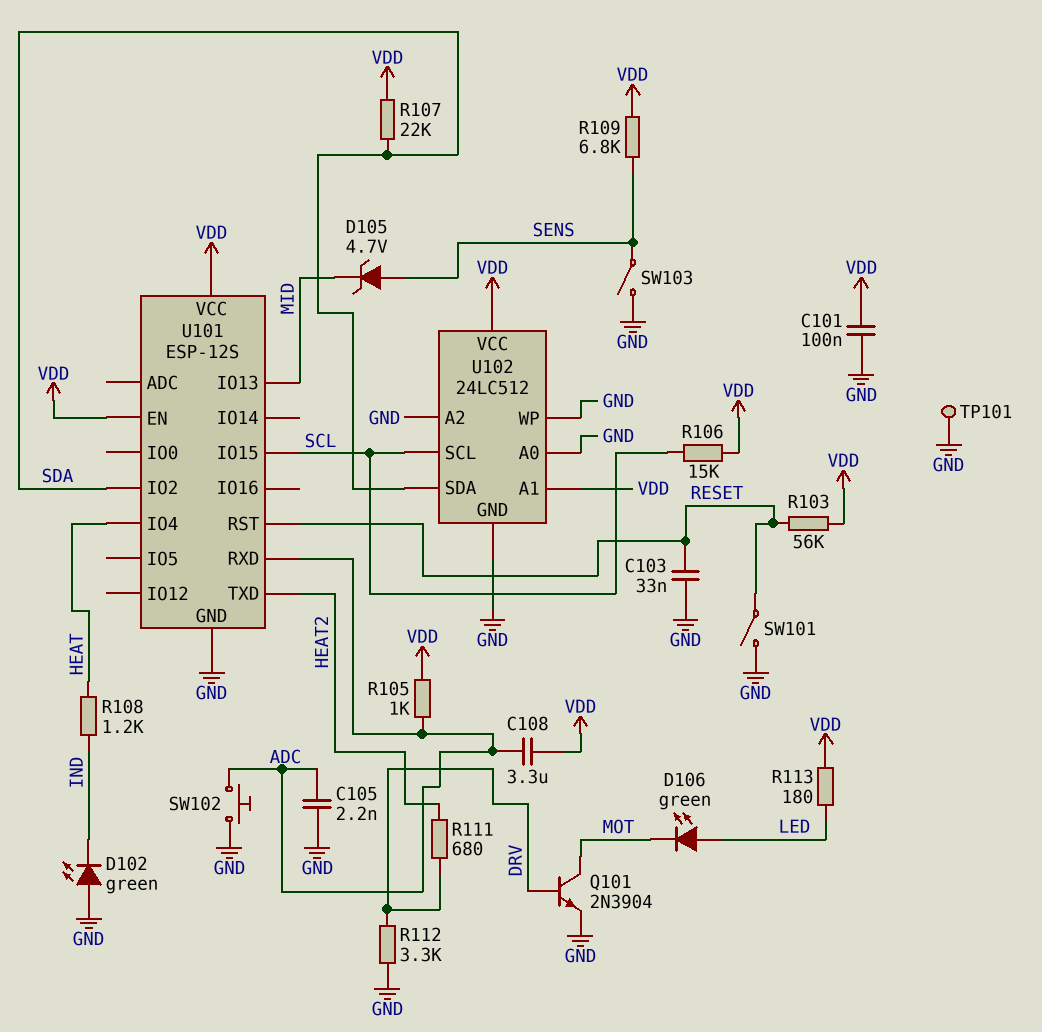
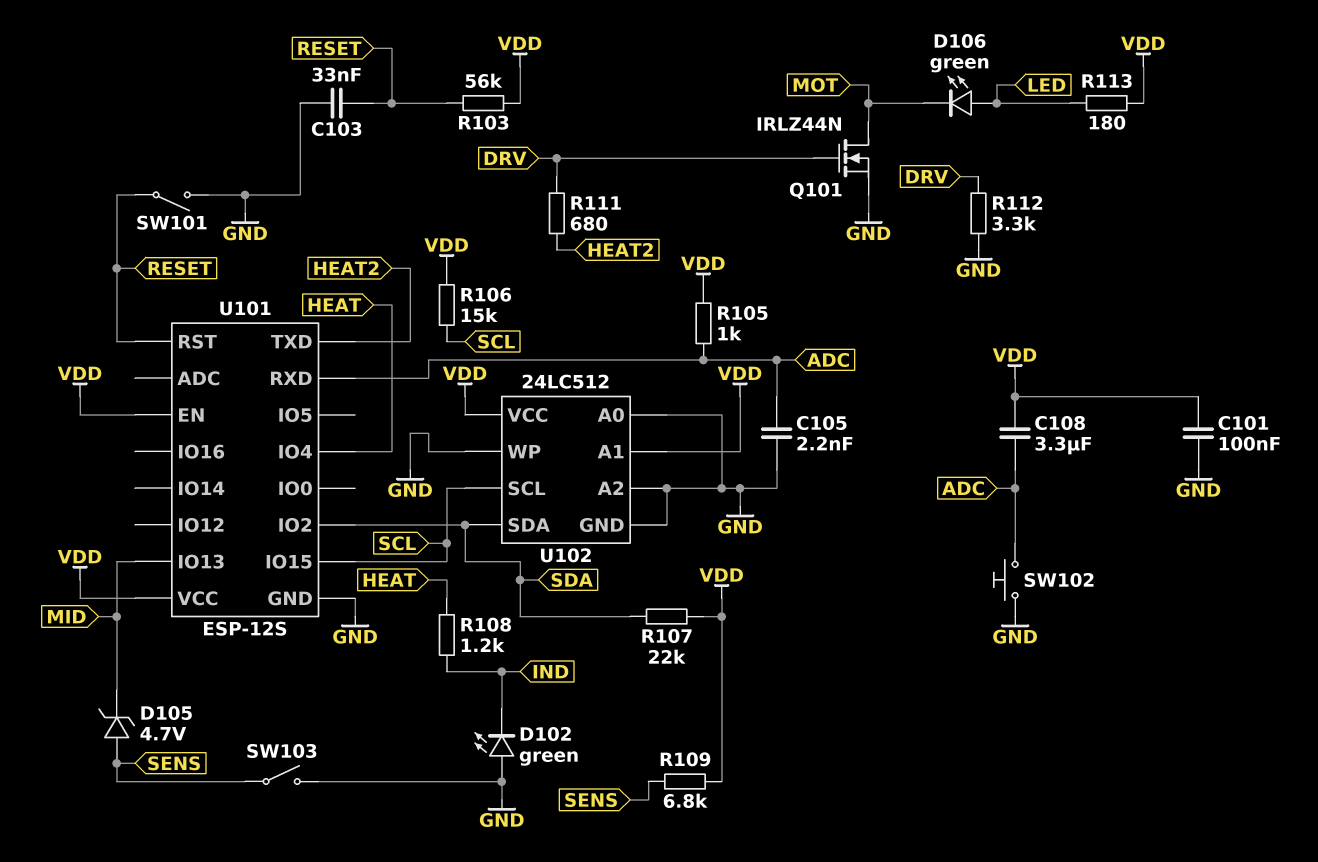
Q101: NPN 2N3904 (B DRV, C MOT, E GND) -> NMOS IRLZ44N (G DRV, D MOT, S GND)
TP101: test point (GND) -> none

